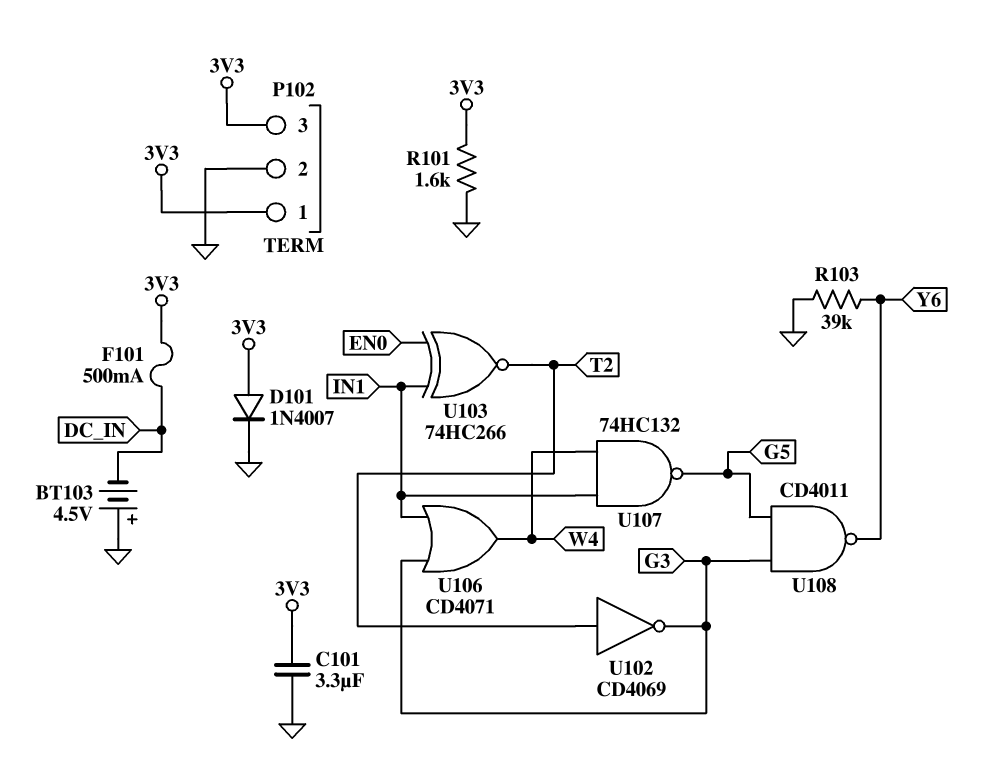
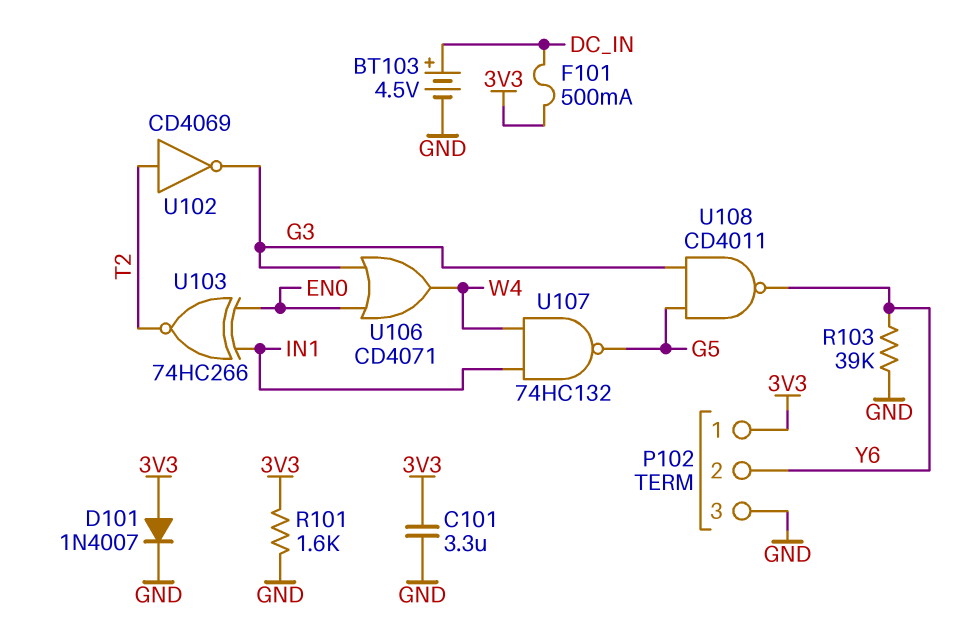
BT103: 4.5V (plus GND, minus DC_IN) -> 4.5V (plus DC_IN, minus GND)
P102 pin 2: GND -> Y6
P102 pin 3: 3V3 -> GND
U106: OR CD4071 (in G3, in IN1, out W4) -> OR CD4071 (in EN0, in G3, out W4)

